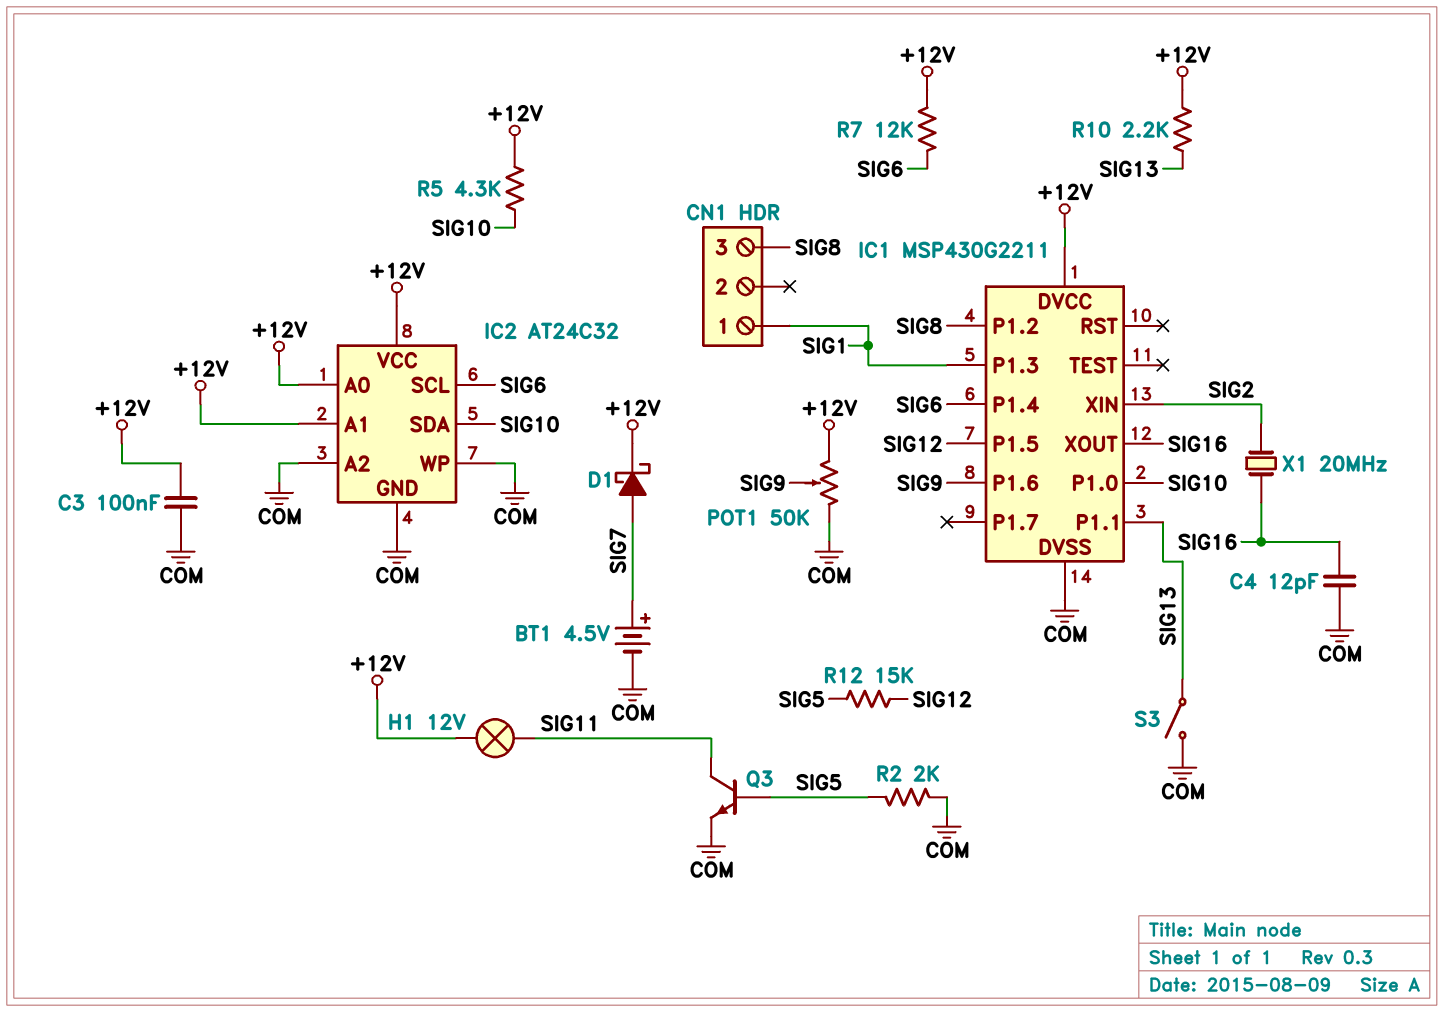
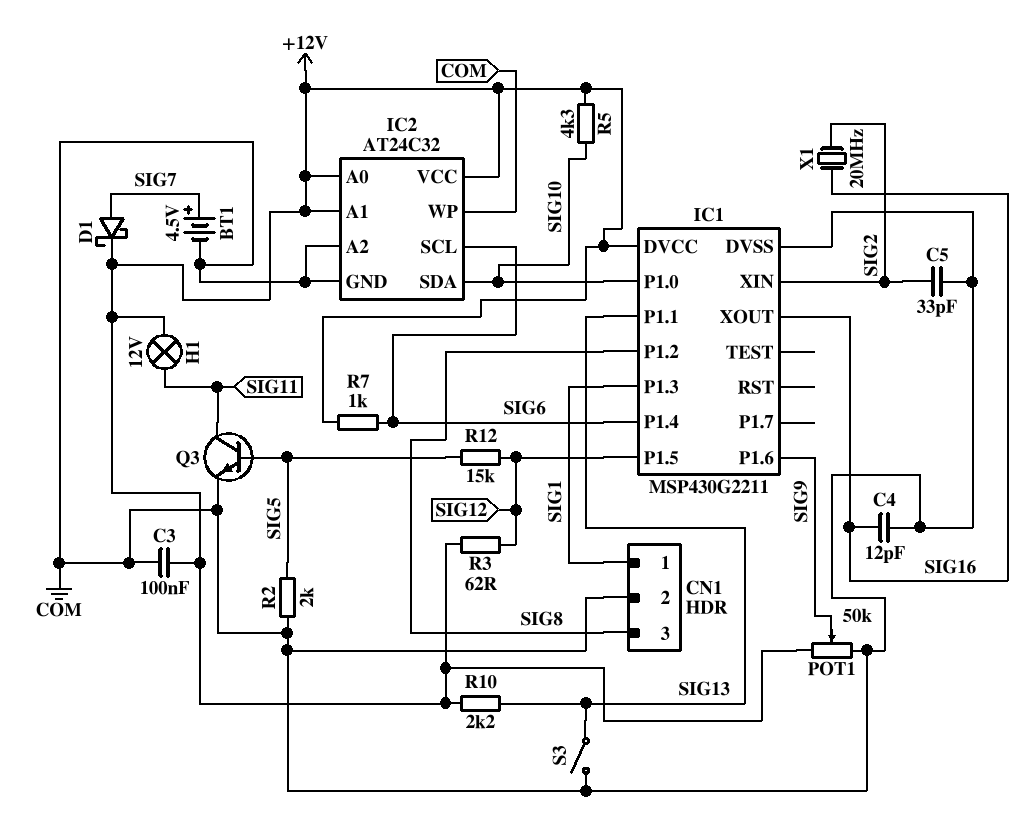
C5: none -> 33pF (COM, SIG2)
CN1 pin 2: none -> COM
R3: none -> 62 (+12V, SIG12)
R7: 12k (+12V, SIG6) -> 1k (+12V, SIG6)

